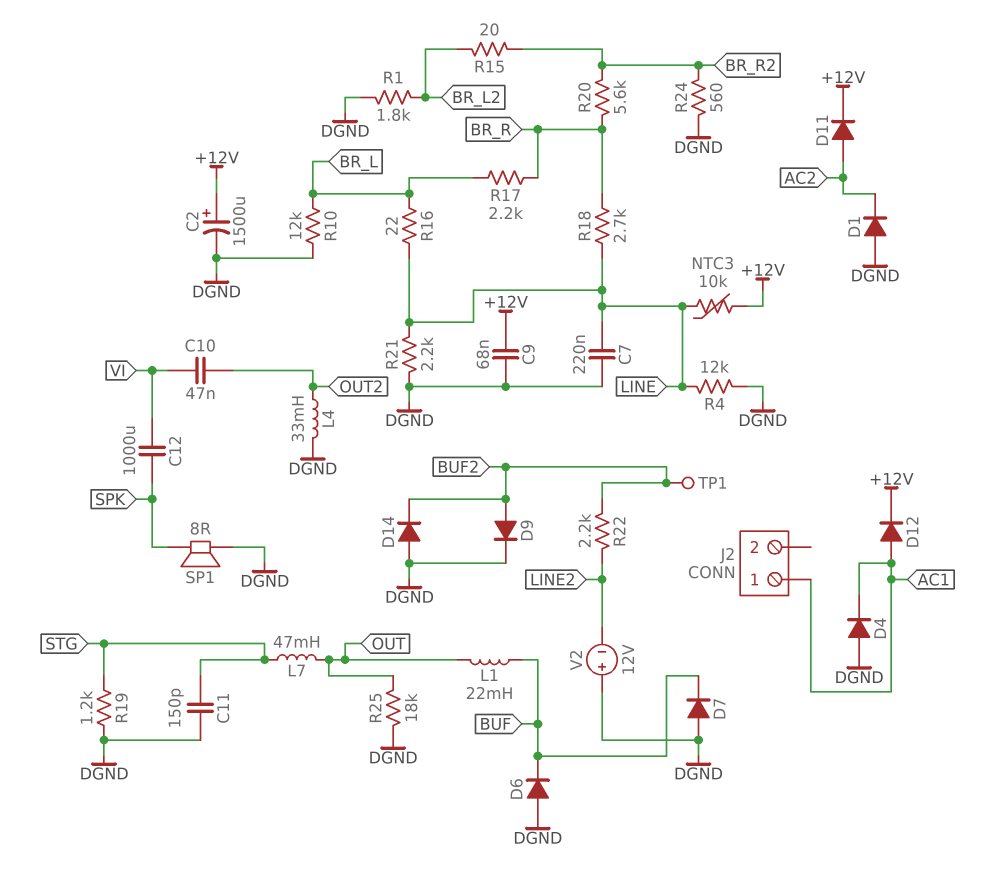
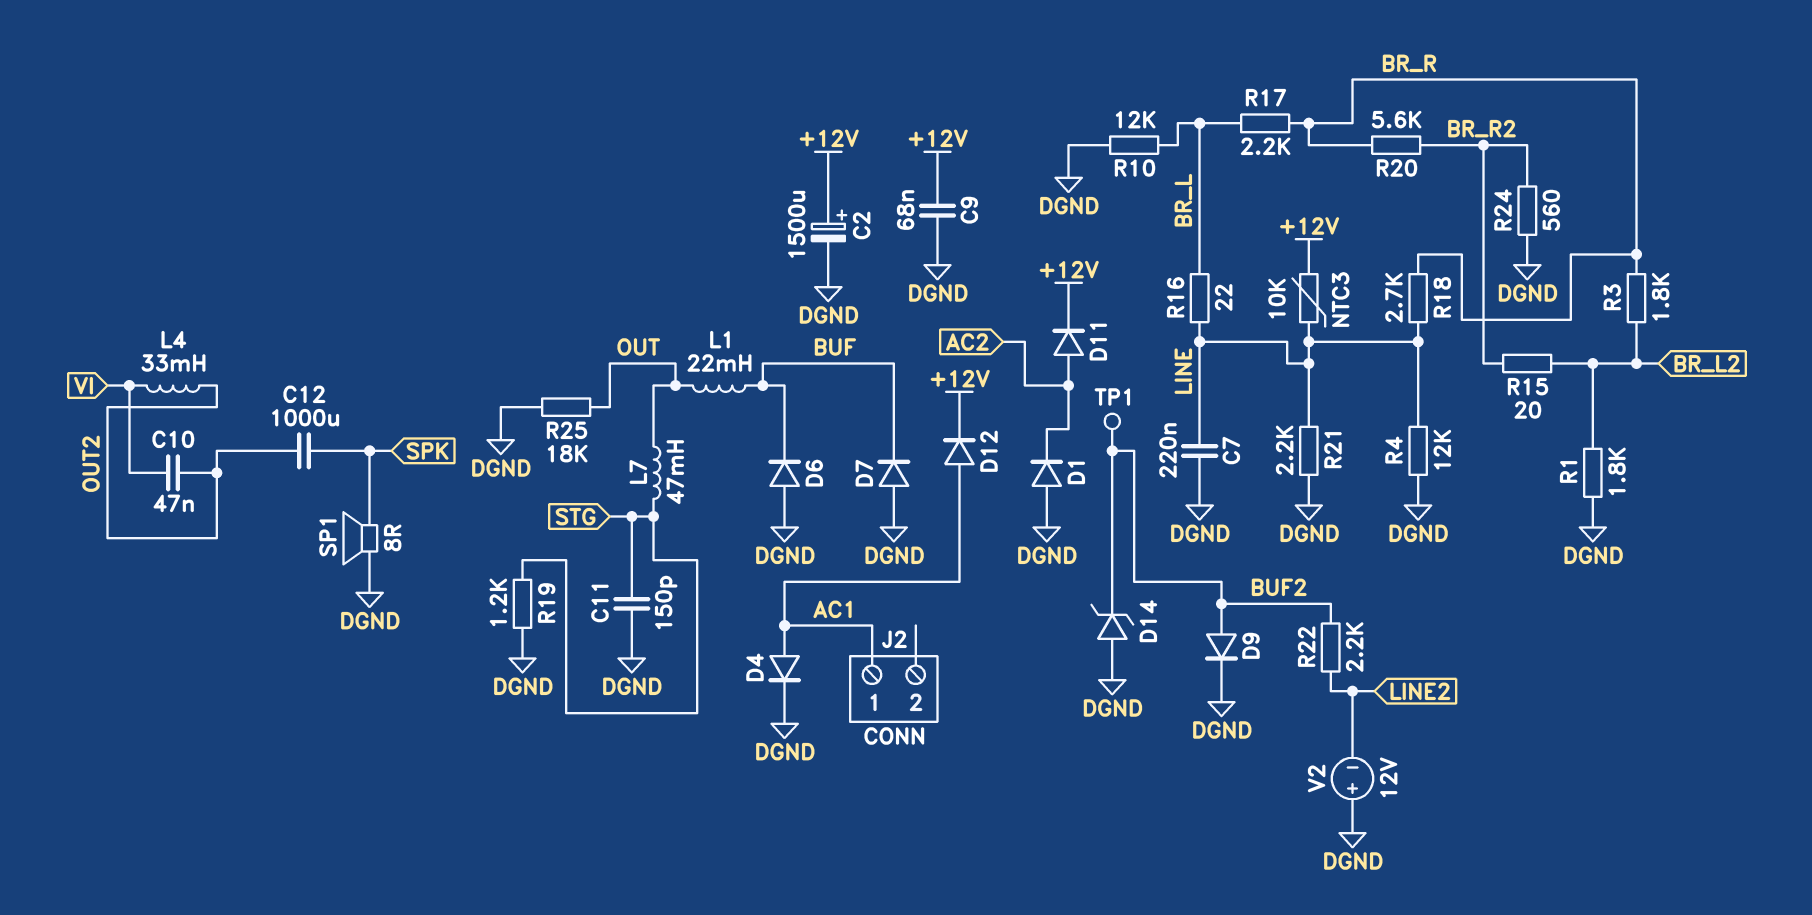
C12: 1000uF (SPK, VI) -> 1000uF (OUT2, SPK)
D4: diode (A DGND, K AC1) -> diode (A AC1, K DGND)
D14: diode (A DGND, K BUF2) -> zener (A DGND, K BUF2)
L4: 33mH (DGND, OUT2) -> 33mH (OUT2, VI)
R3: none -> 1.8k (BR_L2, BR_R)

